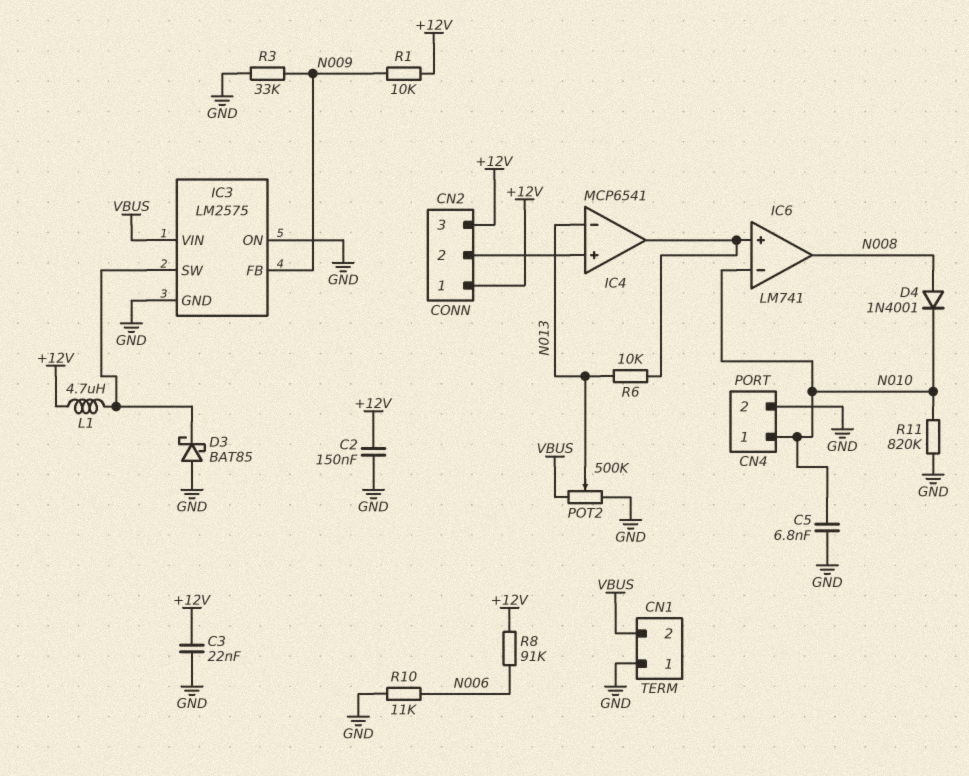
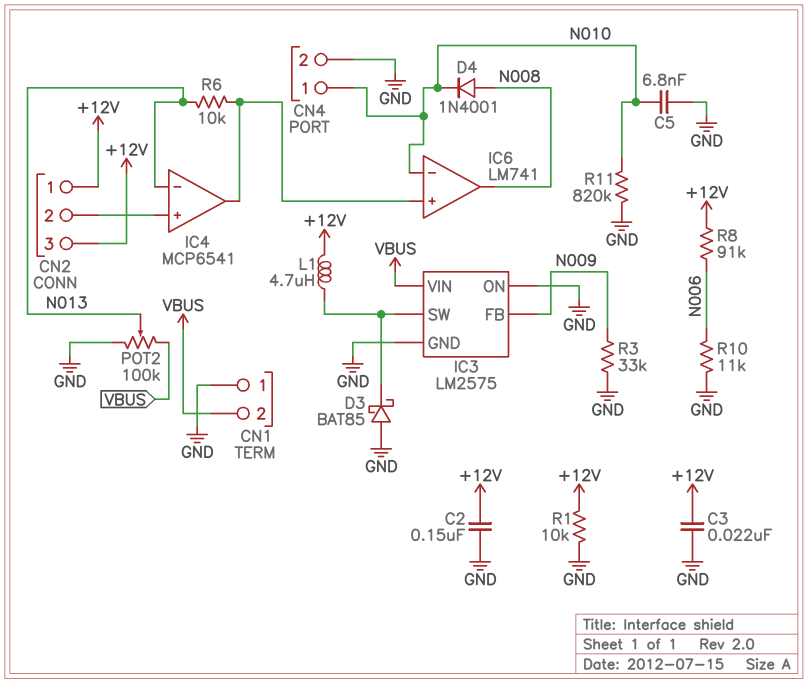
POT2: 500k (GND, VBUS, wiper N013) -> 100k (GND, VBUS, wiper N013)
R1: 10k (+12V, N009) -> 10k (+12V, GND)

